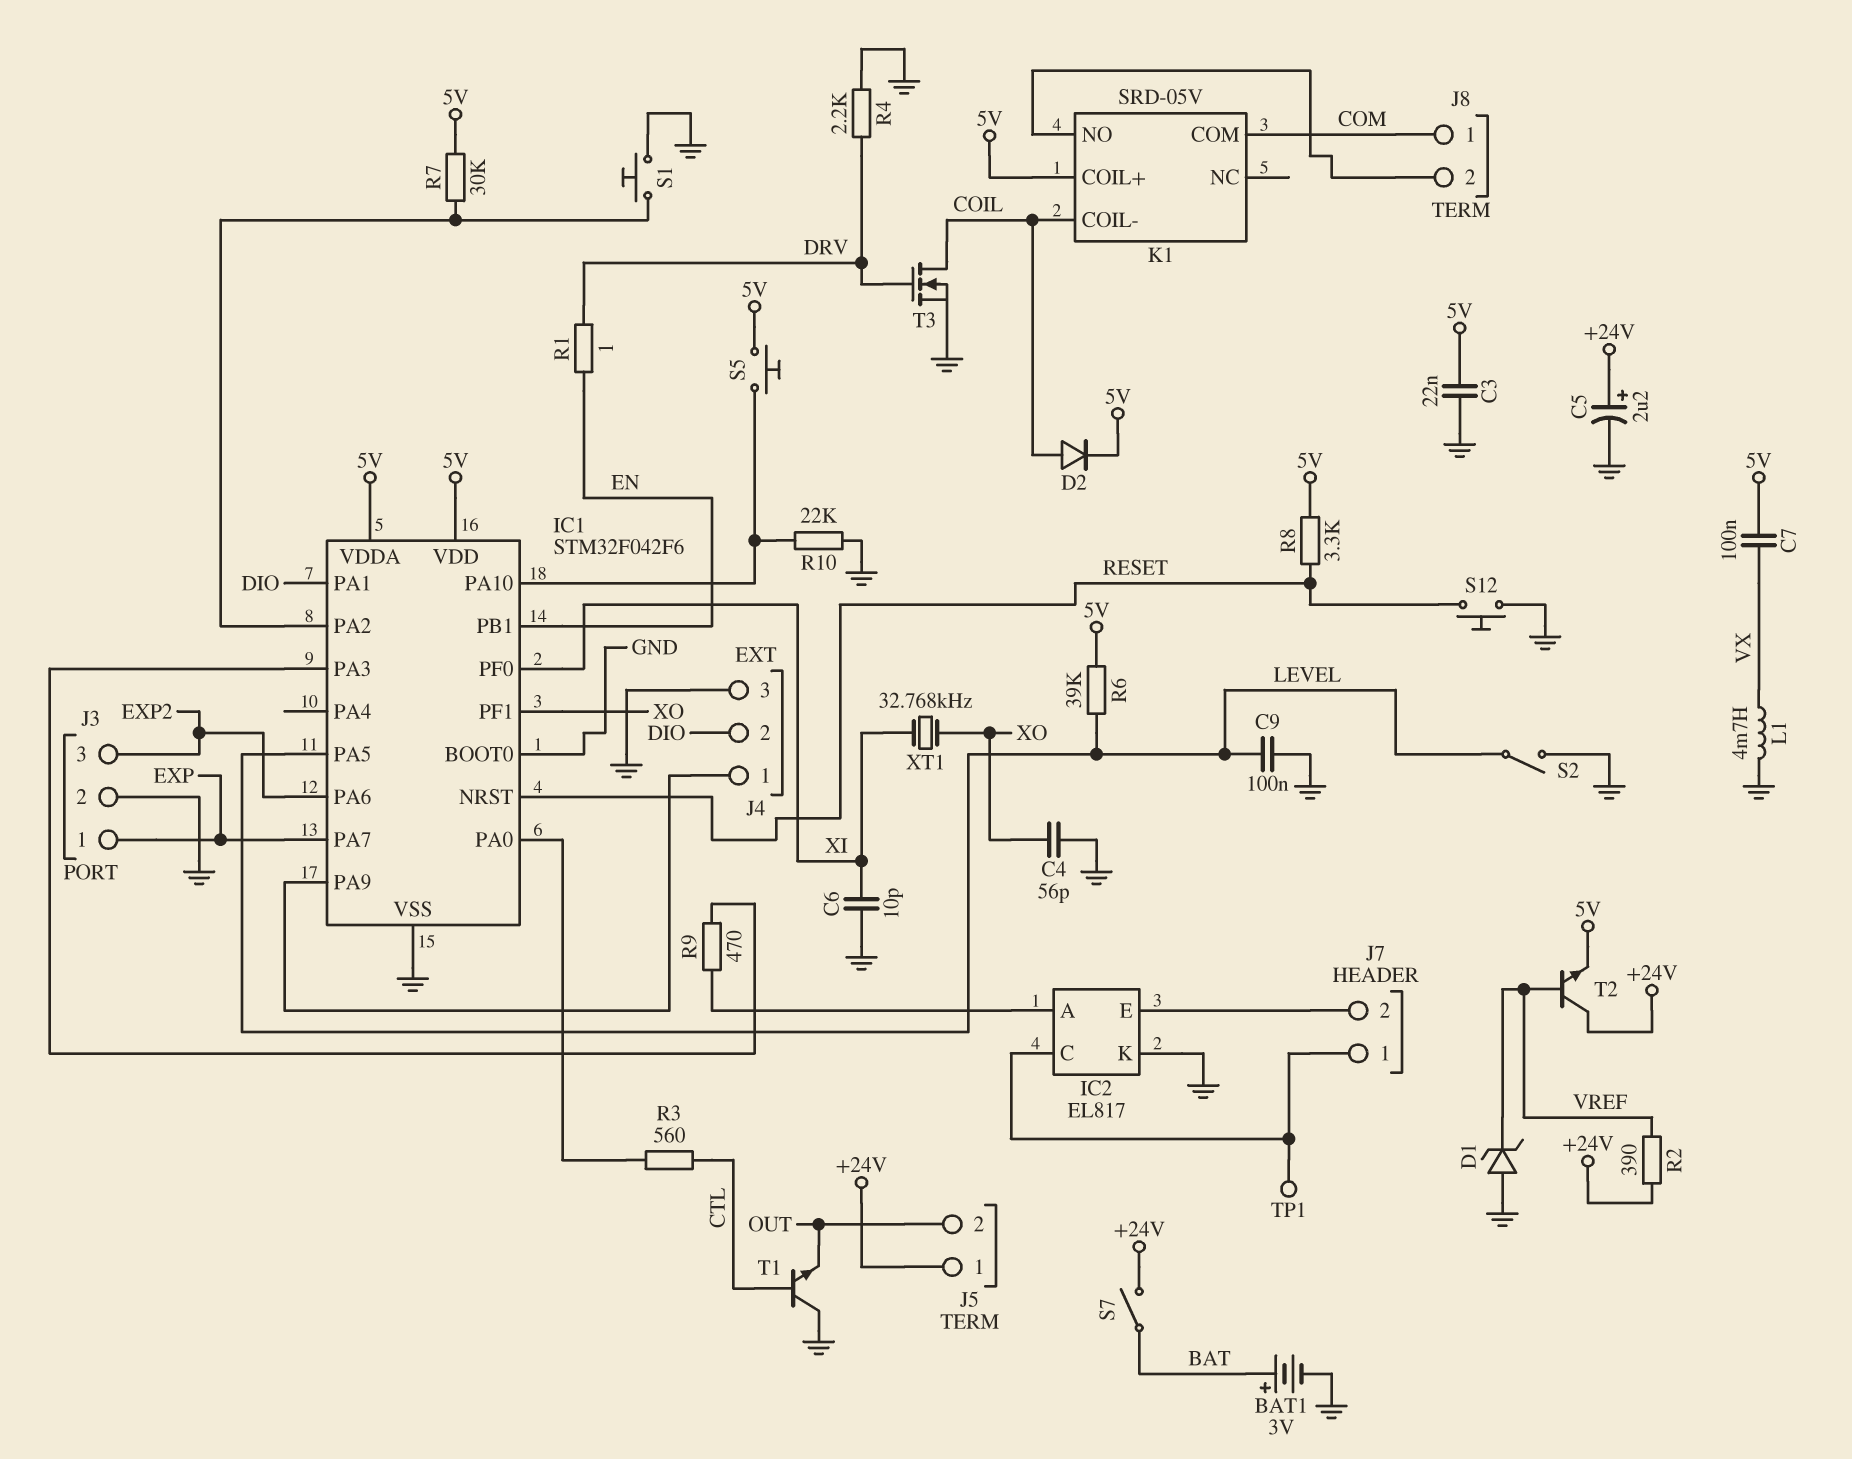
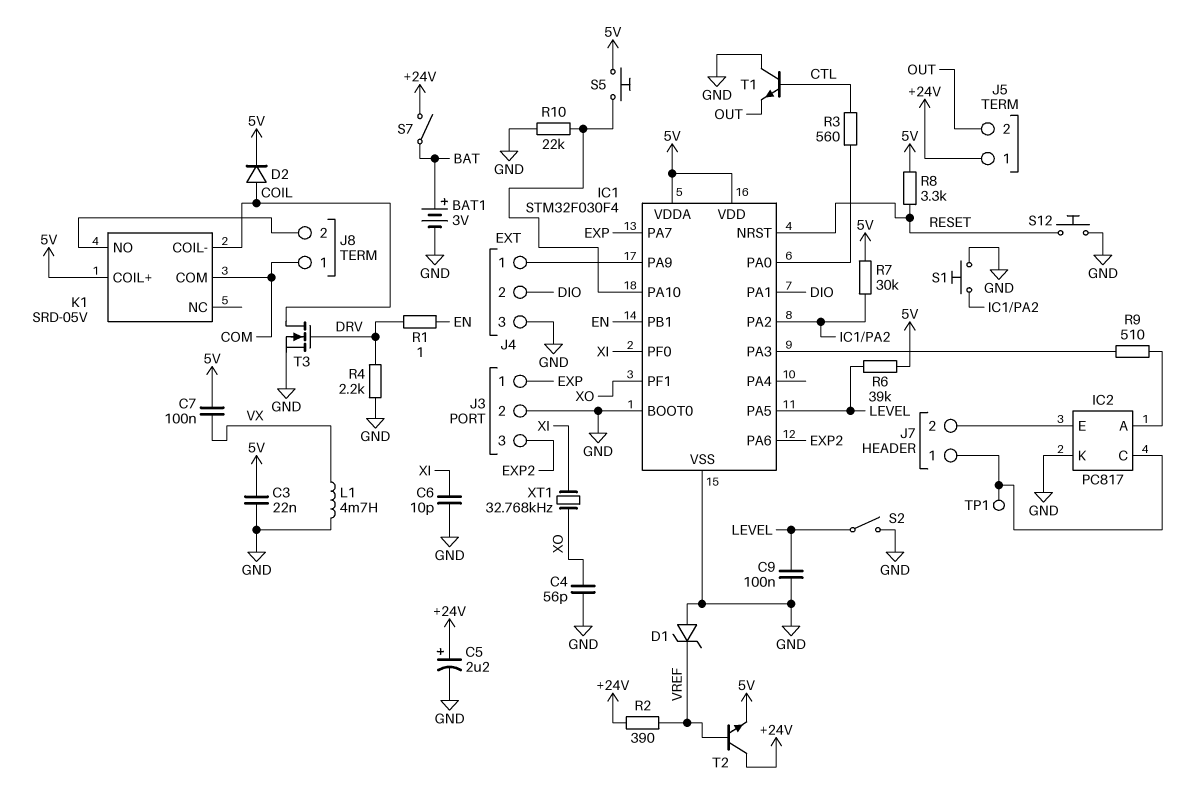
IC1: STM32F042F6 -> STM32F030F4
IC2: EL817 -> PC817
R9: 470 (IC1/PA3, IC2/A) -> 510 (IC1/PA3, IC2/A)

